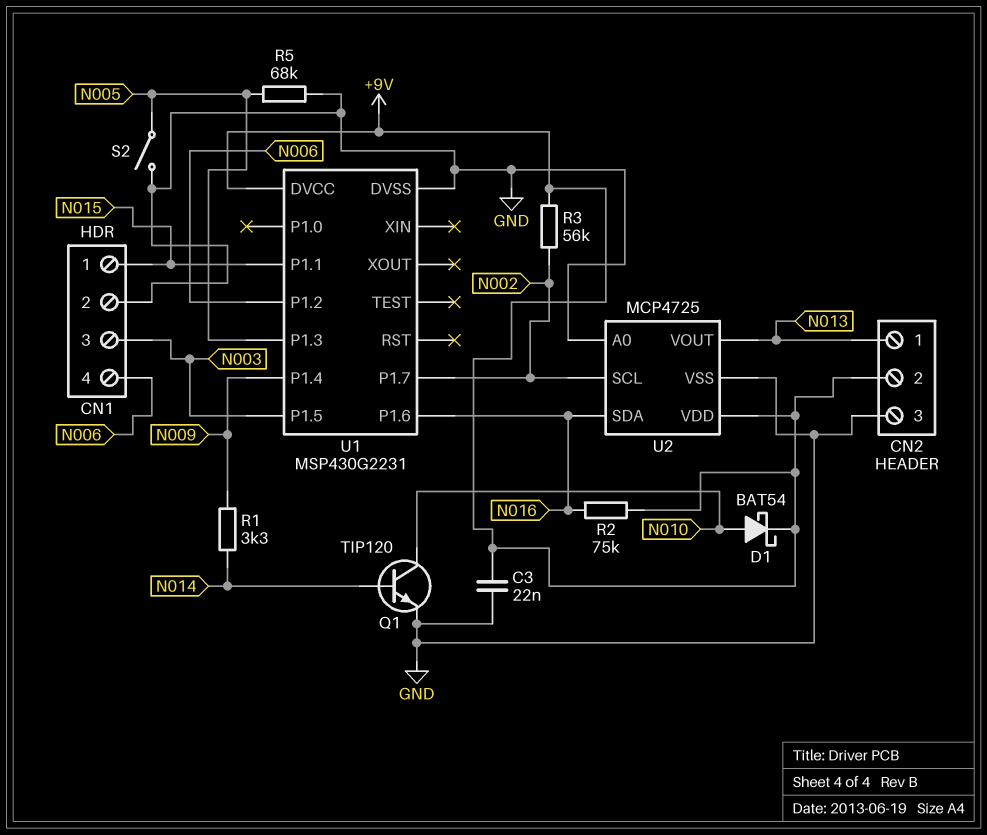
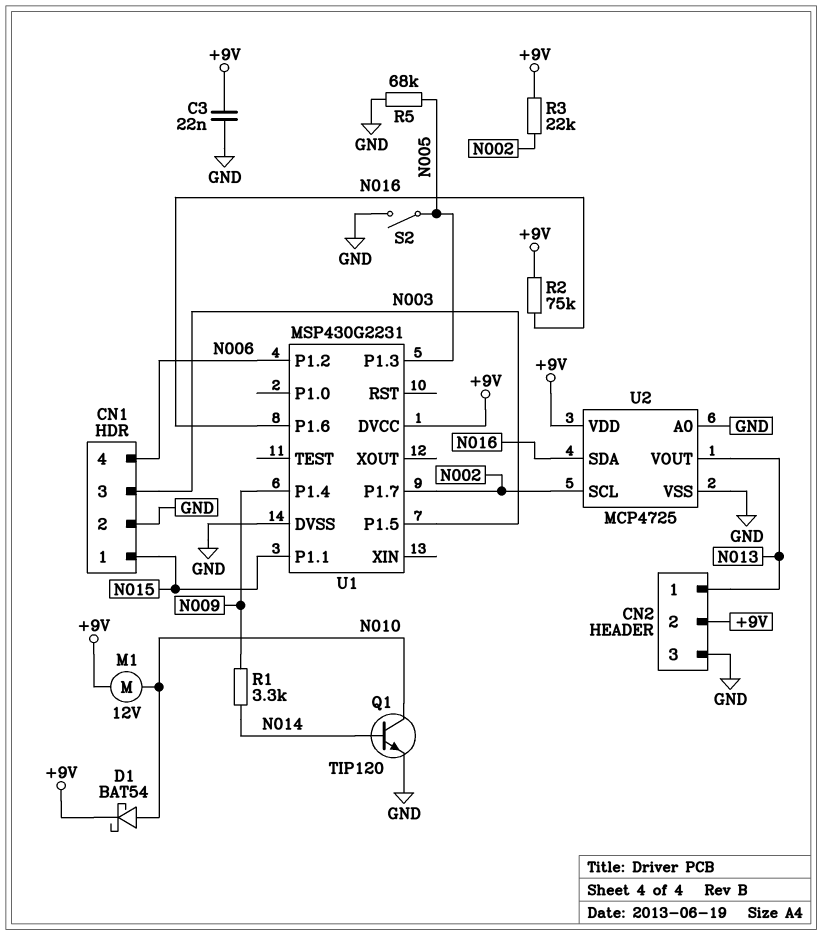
M1: none -> motor 12V (+9V, N010)
R3: 56k (+9V, N002) -> 22k (+9V, N002)

